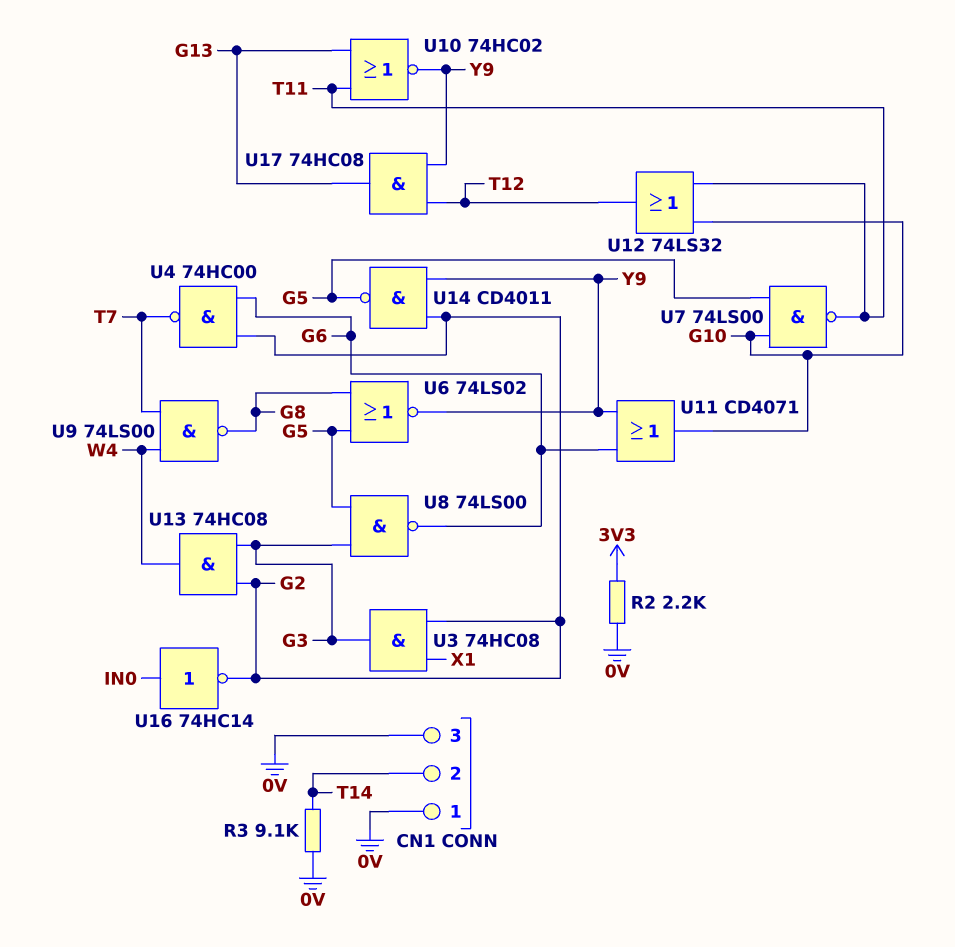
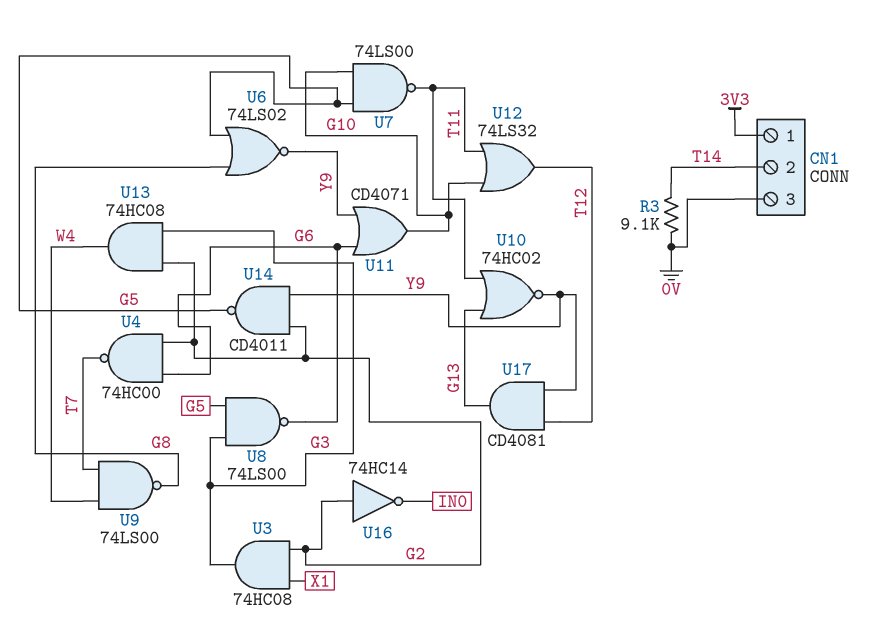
CN1 pin 1: 0V -> 3V3
R2: 2.2k (0V, 3V3) -> none
U16: NOT 74HC14 (in IN0, out G2) -> NOT 74HC14 (in G2, out IN0)
U17: AND 74HC08 (in T12, in Y9, out G13) -> AND CD4081 (in T12, in Y9, out G13)

